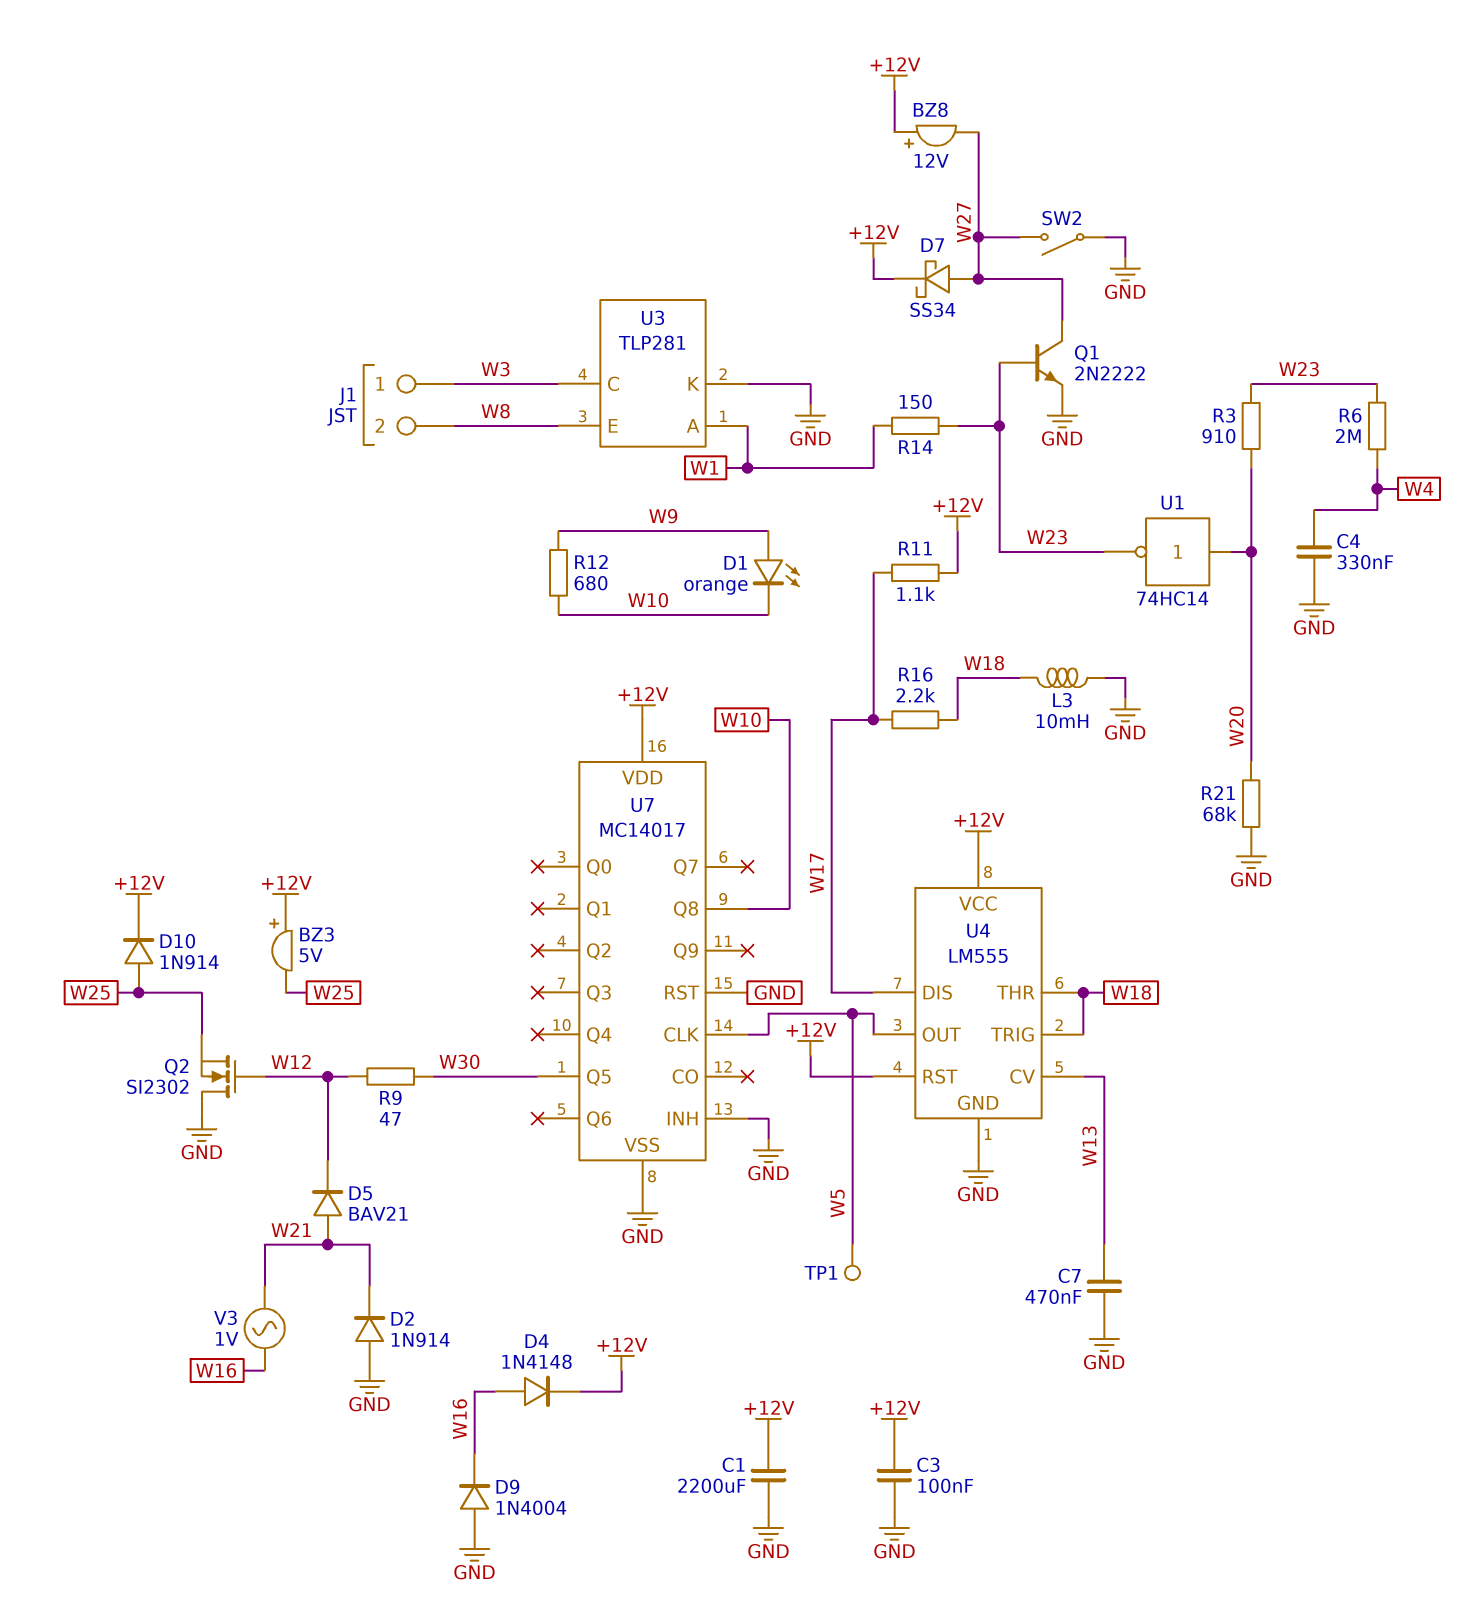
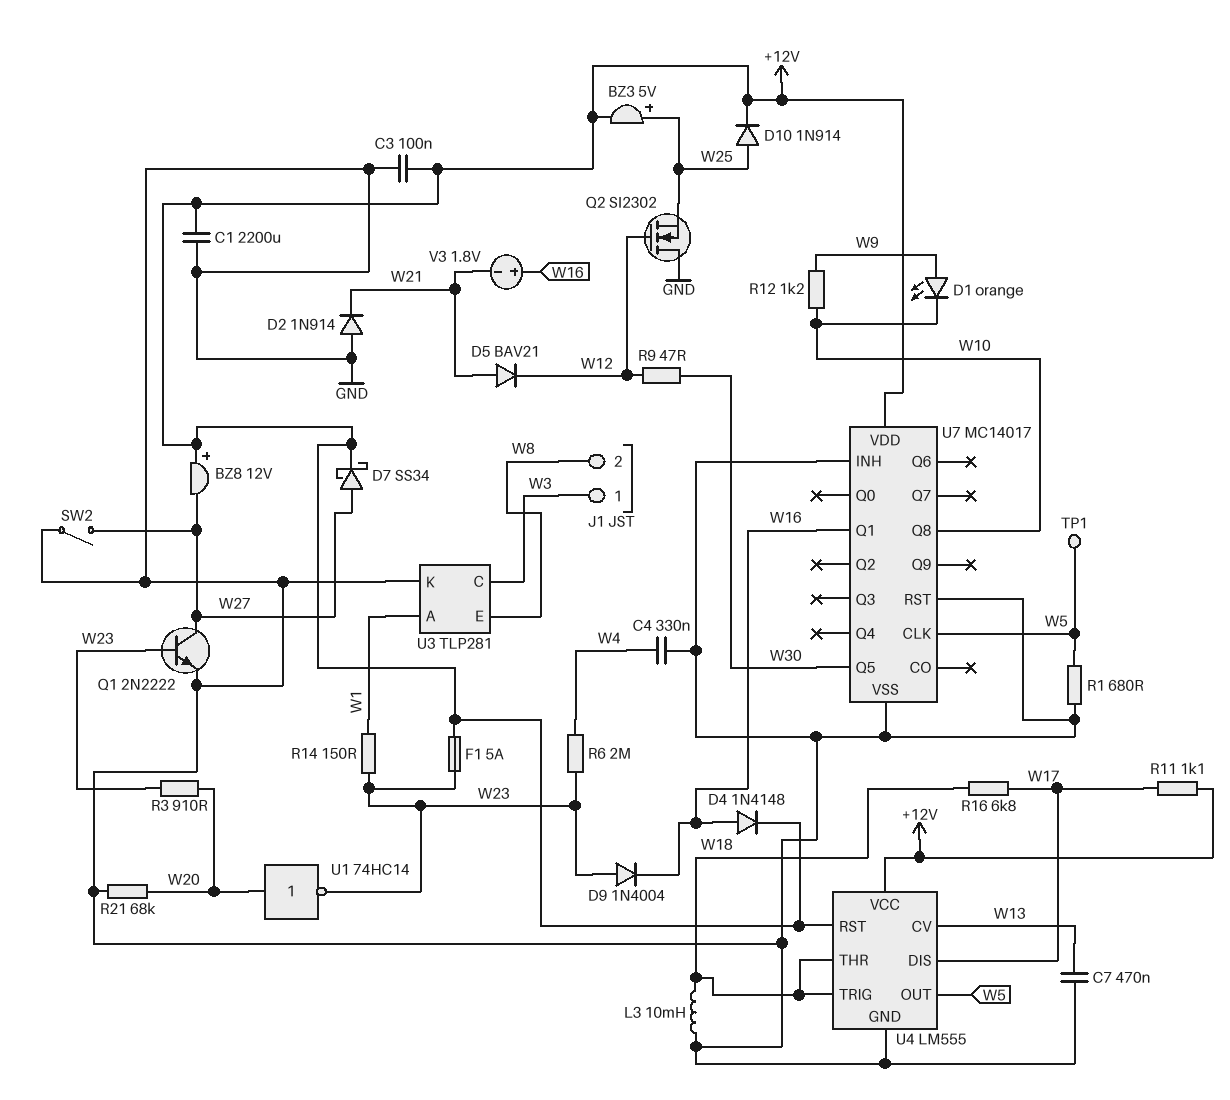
BZ3: buzzer 5V (plus +12V, minus W25) -> buzzer 5V (plus W25, minus +12V)
D9: diode 1N4004 (A GND, K W16) -> diode 1N4004 (A W23, K W16)
F1: none -> 5A (+12V, W23)
R1: none -> 680 (GND, W5)
R12: 680 (W9, W10) -> 1.2k (W9, W10)
R16: 2.2k (W17, W18) -> 6.8k (W17, W18)
U7 pin Q1: none -> W16
V3: AC 1V (W16, W21) -> 1.8V (plus W16, minus W21)

